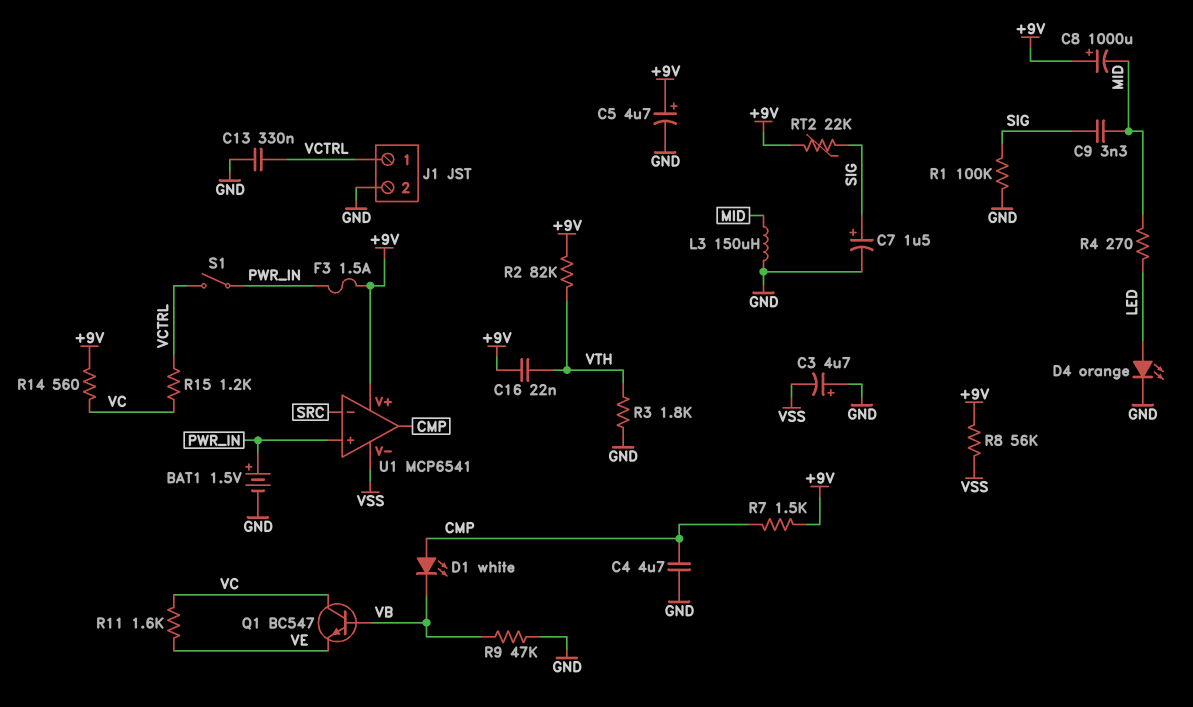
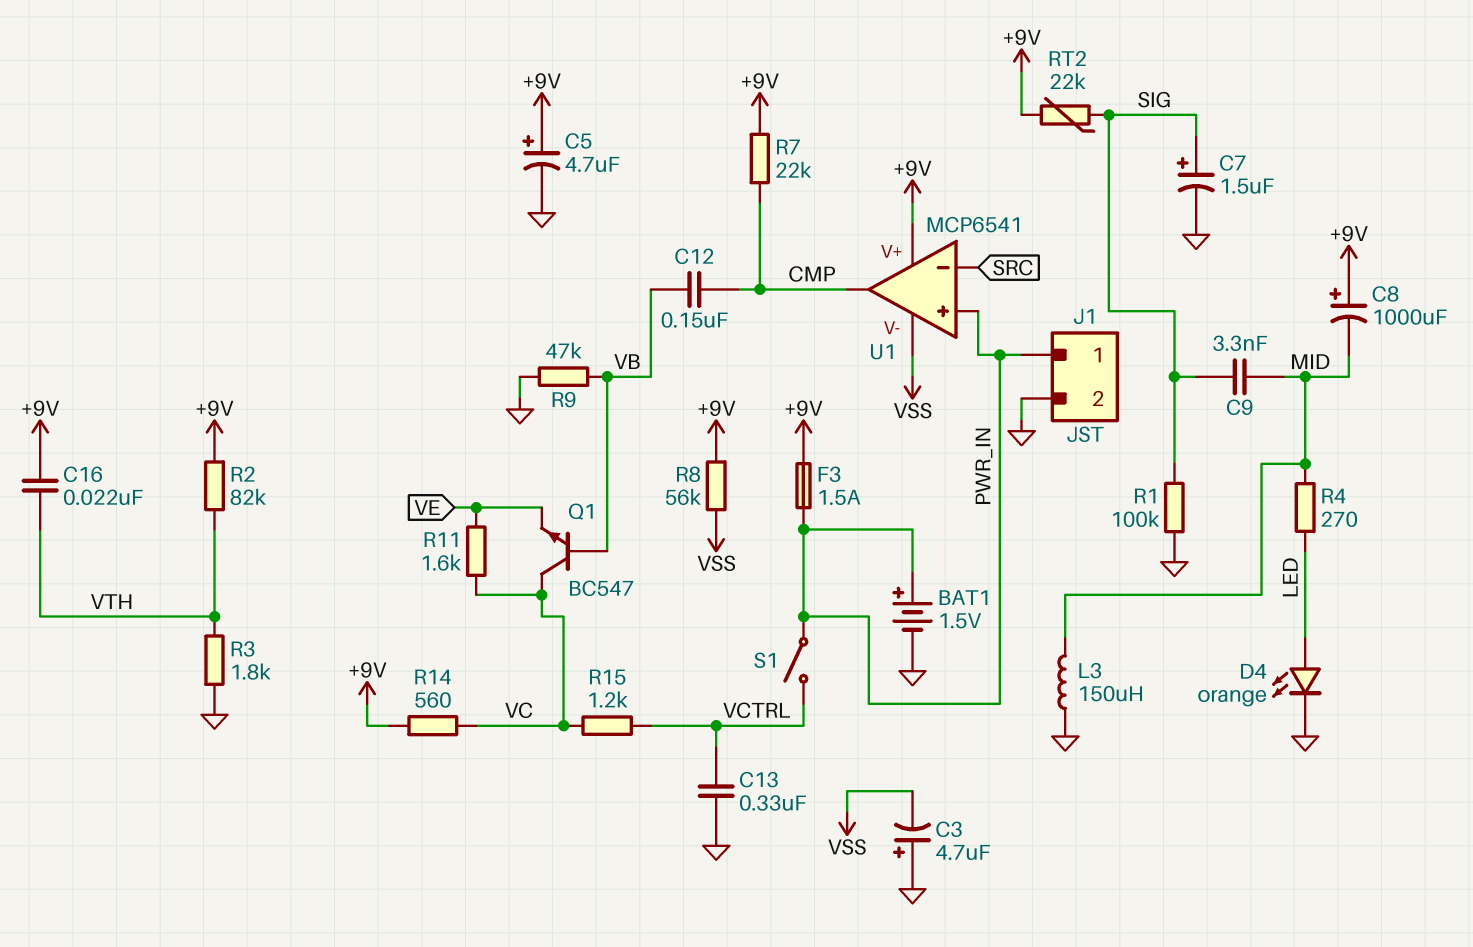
C4: 4.7uF (CMP, GND) -> none
C12: none -> 150nF (CMP, VB)
D1: LED white (A CMP, K VB) -> none
J1 pin 1: VCTRL -> PWR_IN
R7: 1.5k (+9V, CMP) -> 22k (+9V, CMP)

